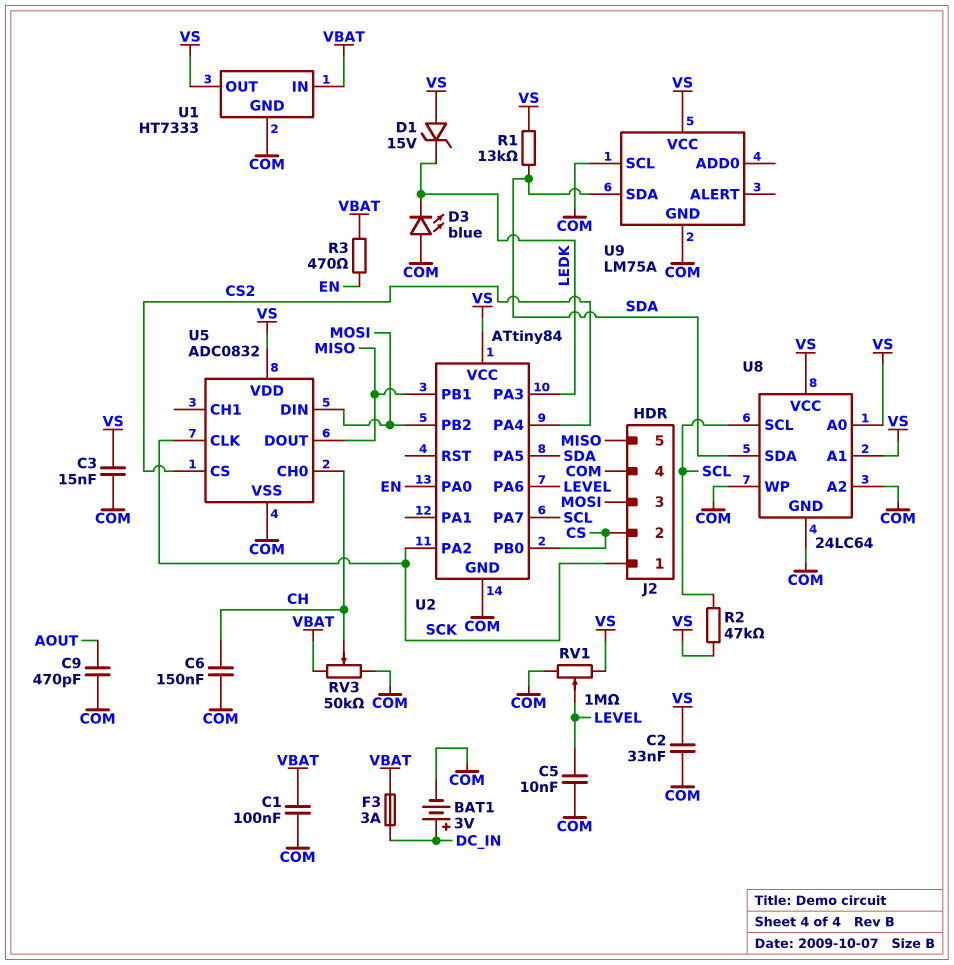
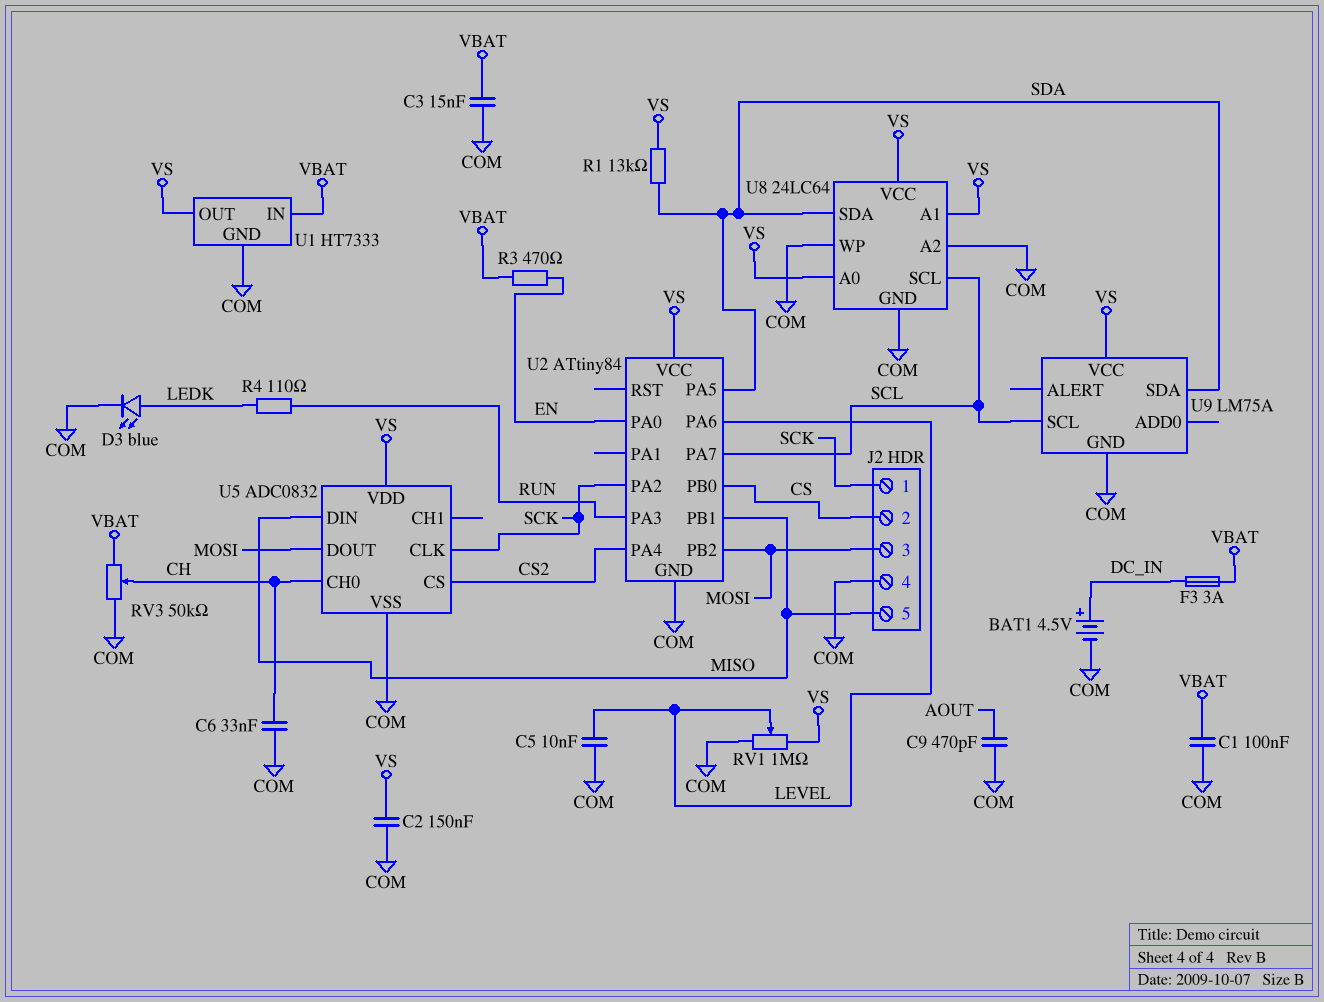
BAT1: 3V (plus DC_IN, minus COM) -> 4.5V (plus DC_IN, minus COM)
C2: 33nF (COM, VS) -> 150nF (COM, VS)
C3: 15nF (COM, VS) -> 15nF (COM, VBAT)
C6: 150nF (CH, COM) -> 33nF (CH, COM)
D1: zener 15V (A VS, K LEDK) -> none
D3: LED blue (A COM, K LEDK) -> LED blue (A LEDK, K COM)
R2: 47k (SCL, VS) -> none
R4: none -> 110 (LEDK, RUN)
U2 pin PA3: LEDK -> RUN
U5 pin DIN: MOSI -> MISO
U5 pin DOUT: MISO -> MOSI
U9 pin SCL: COM -> SCL

